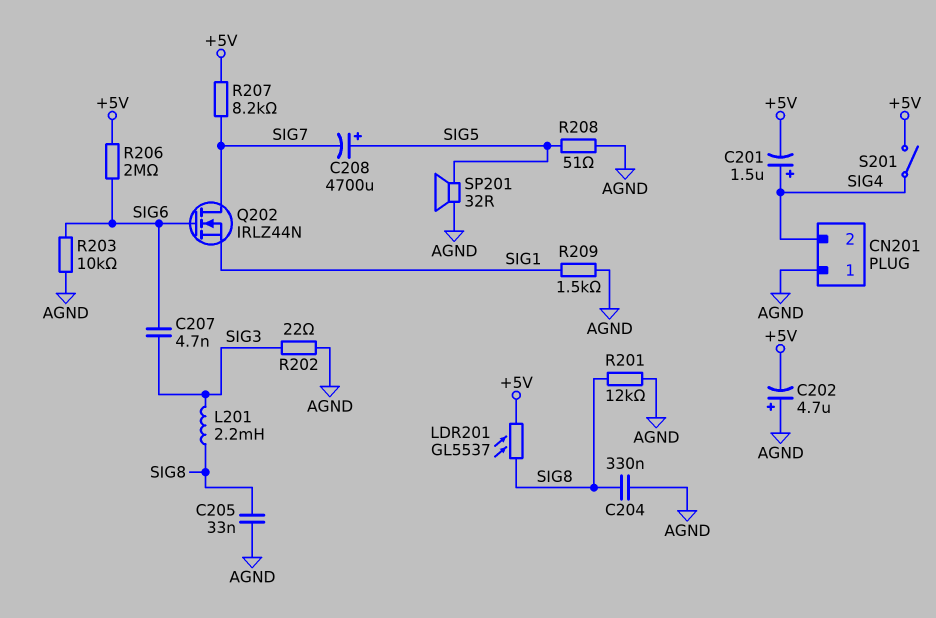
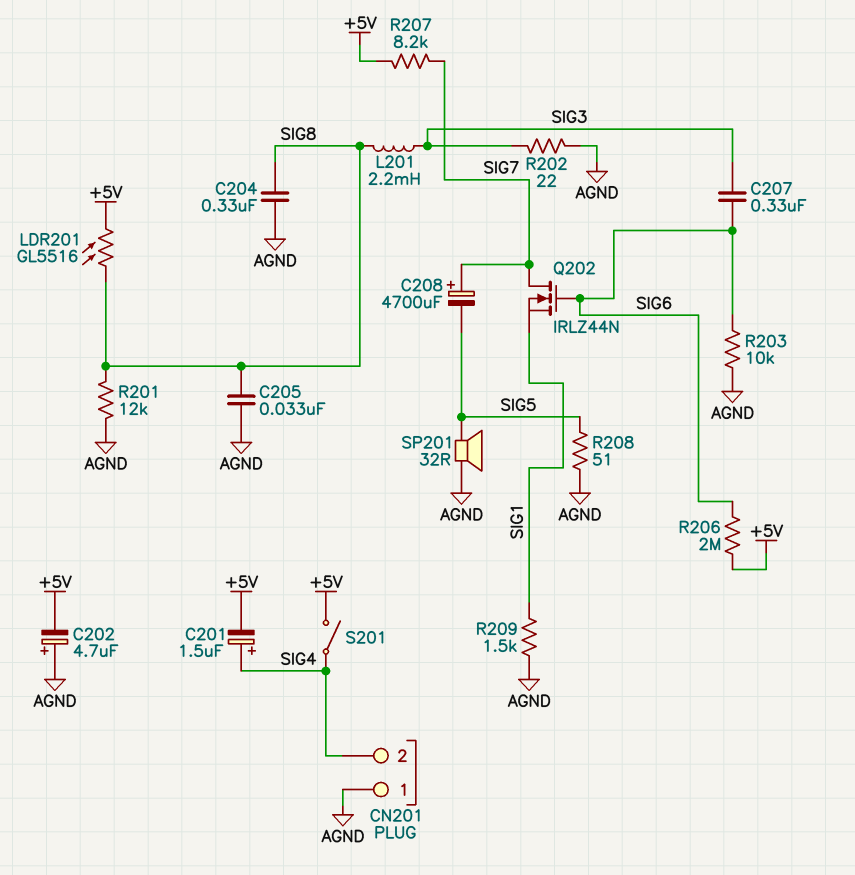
C207: 4.7nF (SIG3, SIG6) -> 330nF (SIG3, SIG6)
C208: 4700uF (plus SIG5, minus SIG7) -> 4700uF (plus SIG7, minus SIG5)
LDR201: GL5537 (+5V, SIG8) -> GL5516 (+5V, SIG8)

